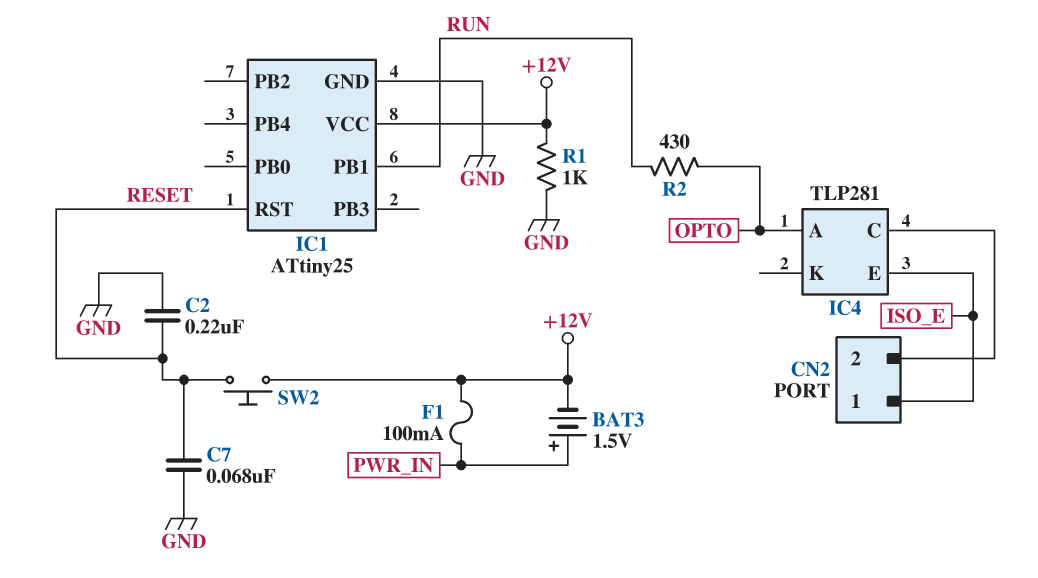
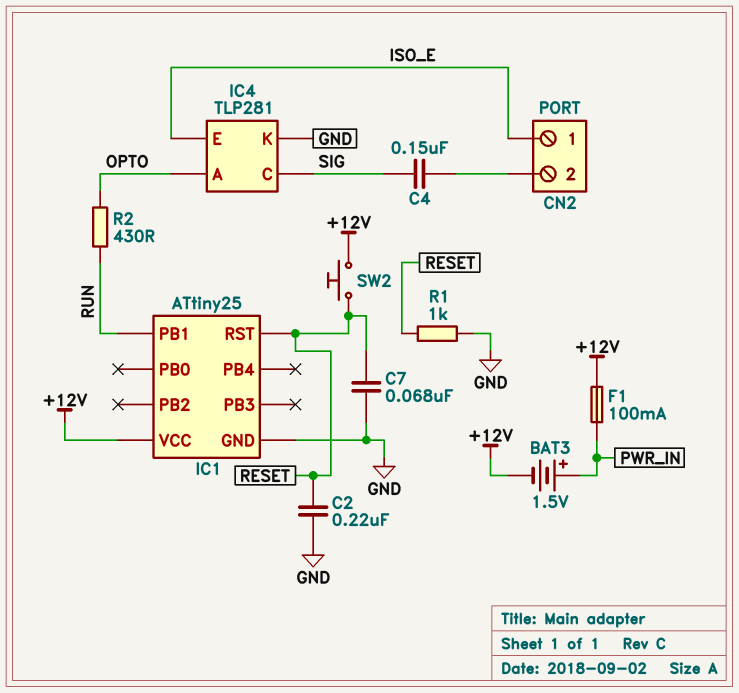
C4: none -> 150nF (CN2/2, SIG)
IC4 pin C: CN2/2 -> SIG
IC4 pin K: none -> GND
R1: 1k (+12V, GND) -> 1k (GND, RESET)

